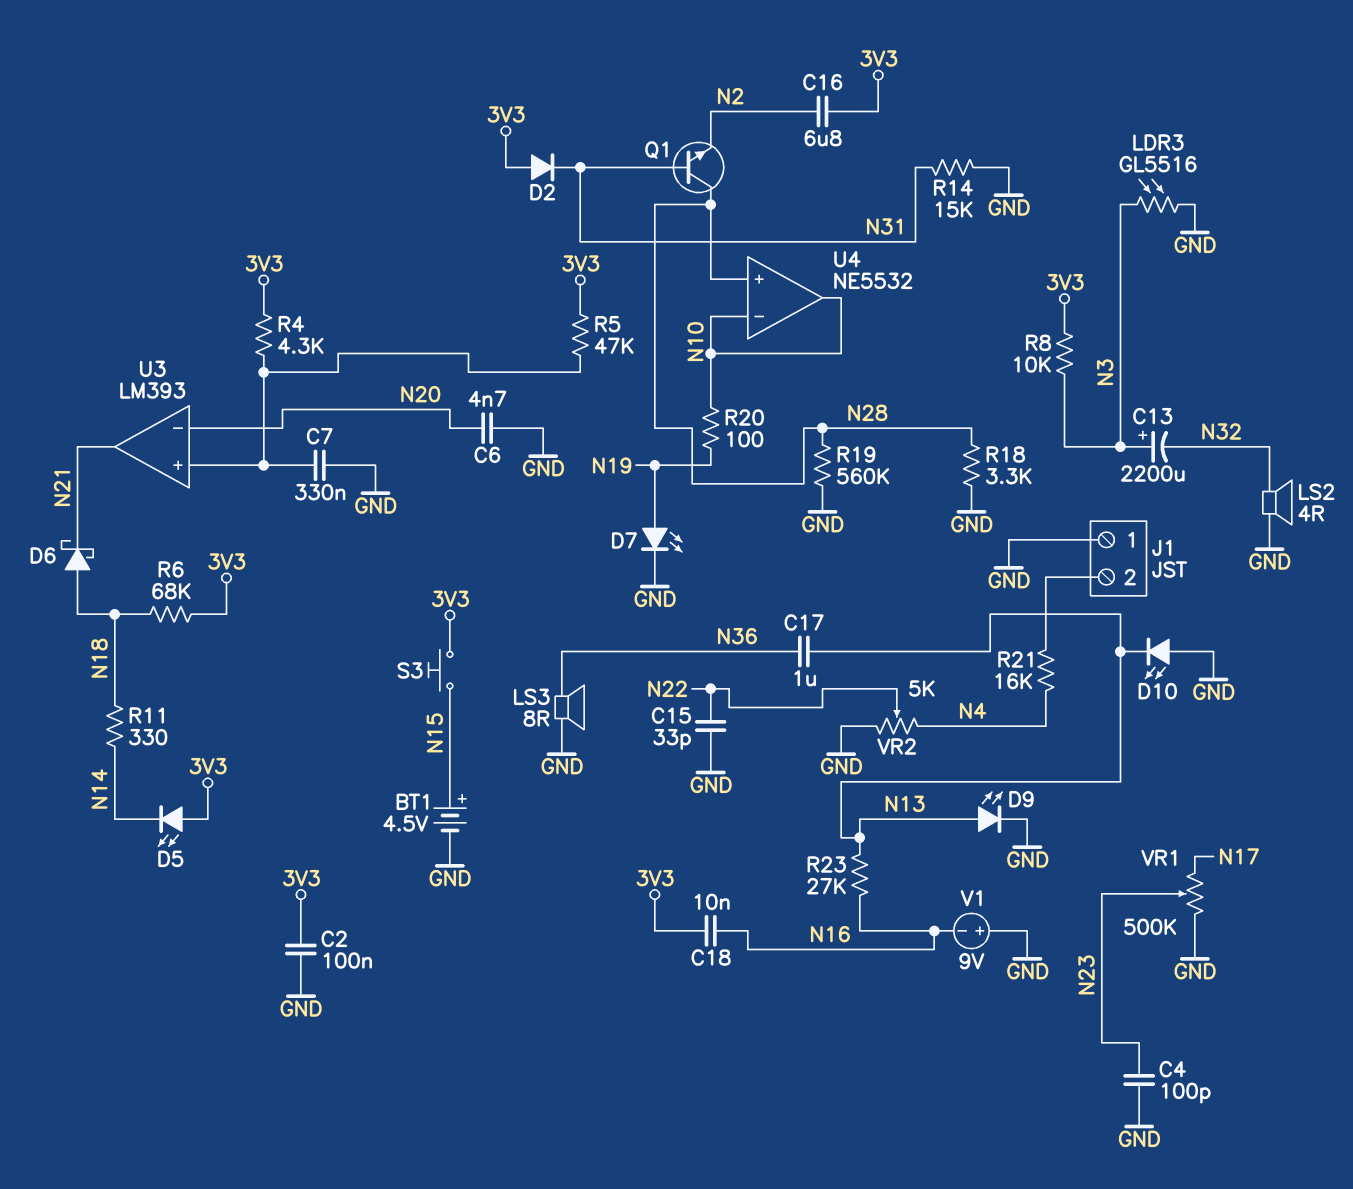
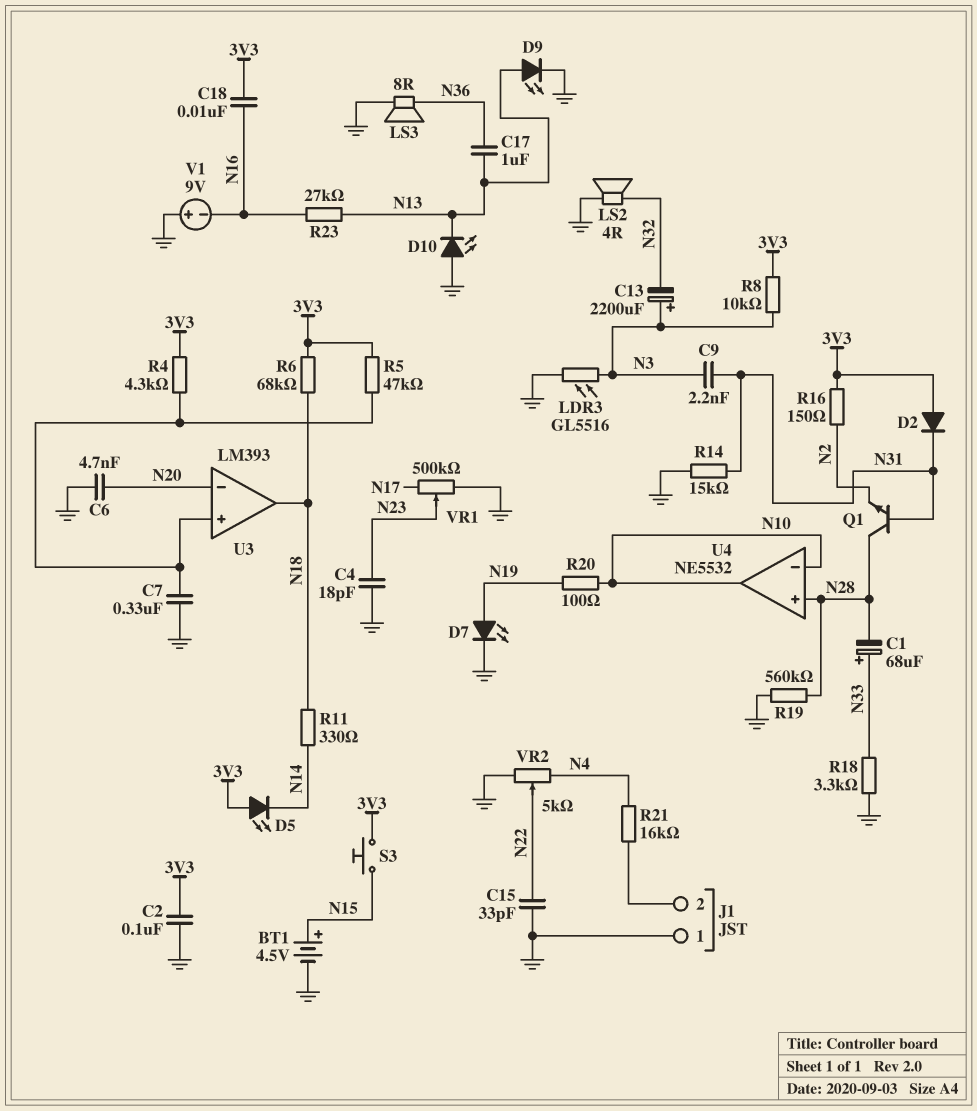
C1: none -> 68uF (plus N33, minus N28)
C4: 100pF (GND, N23) -> 18pF (GND, N23)
C9: none -> 2.2nF (N3, N31)
C16: 6.8uF (3V3, N2) -> none
D6: schottky (A N18, K N21) -> none
R16: none -> 150 (3V3, N2)
R18: 3.3k (GND, N28) -> 3.3k (GND, N33)
U3 pin out: N21 -> N18

